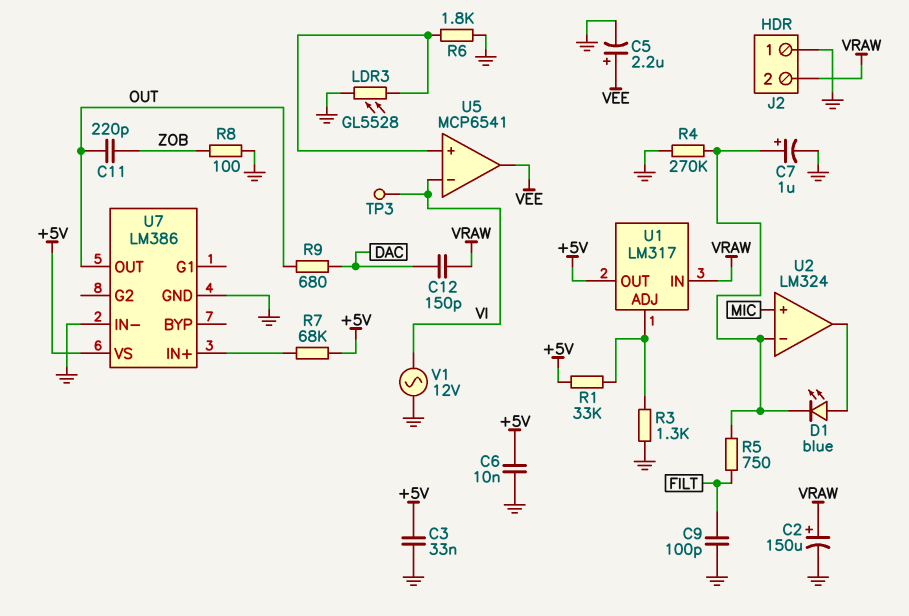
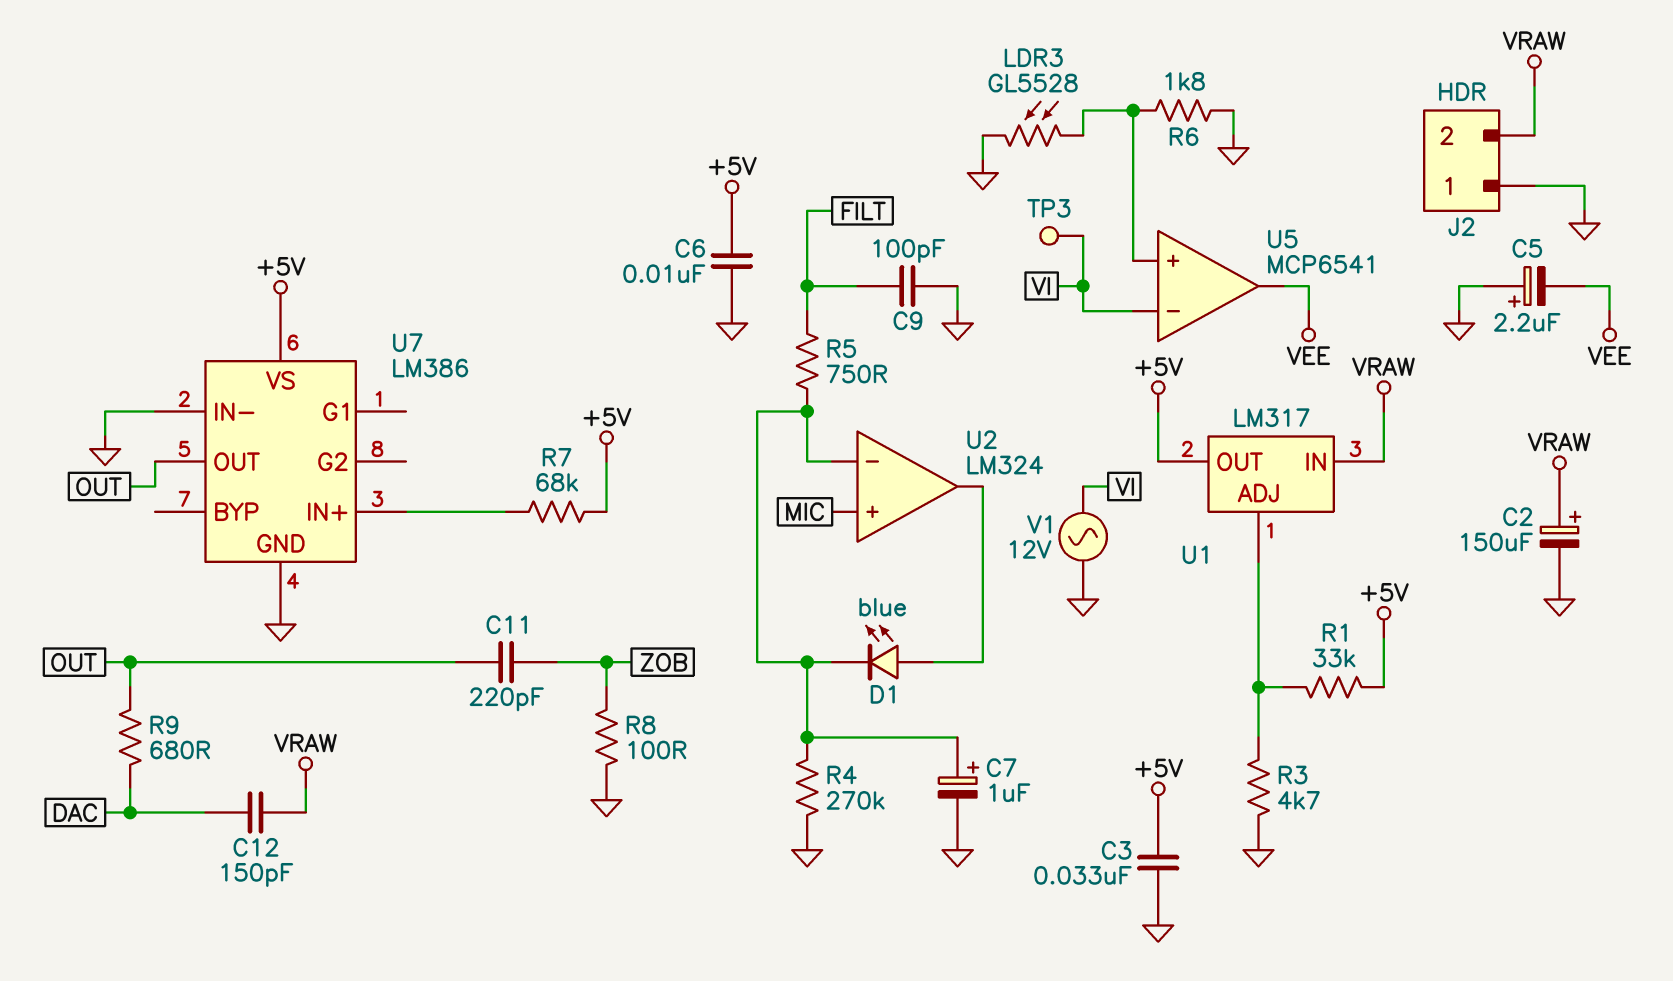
C5: 2.2uF (plus VEE, minus GND) -> 2.2uF (plus GND, minus VEE)
R3: 1.3k (GND, U1/ADJ) -> 4.7k (GND, U1/ADJ)

